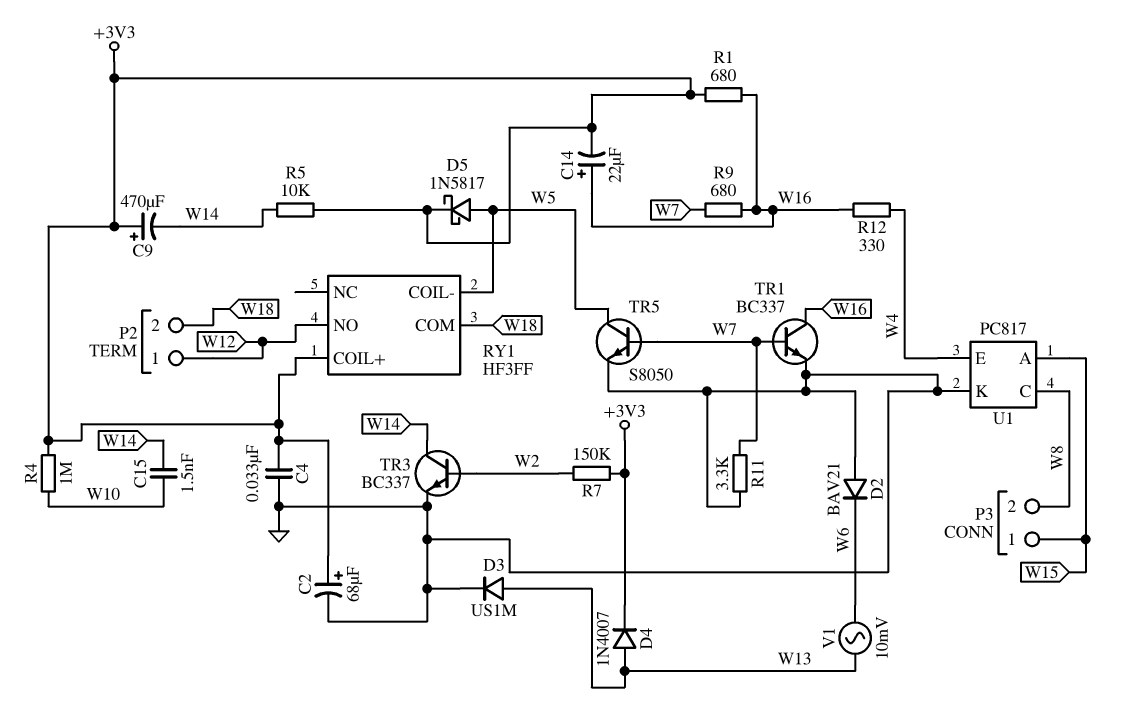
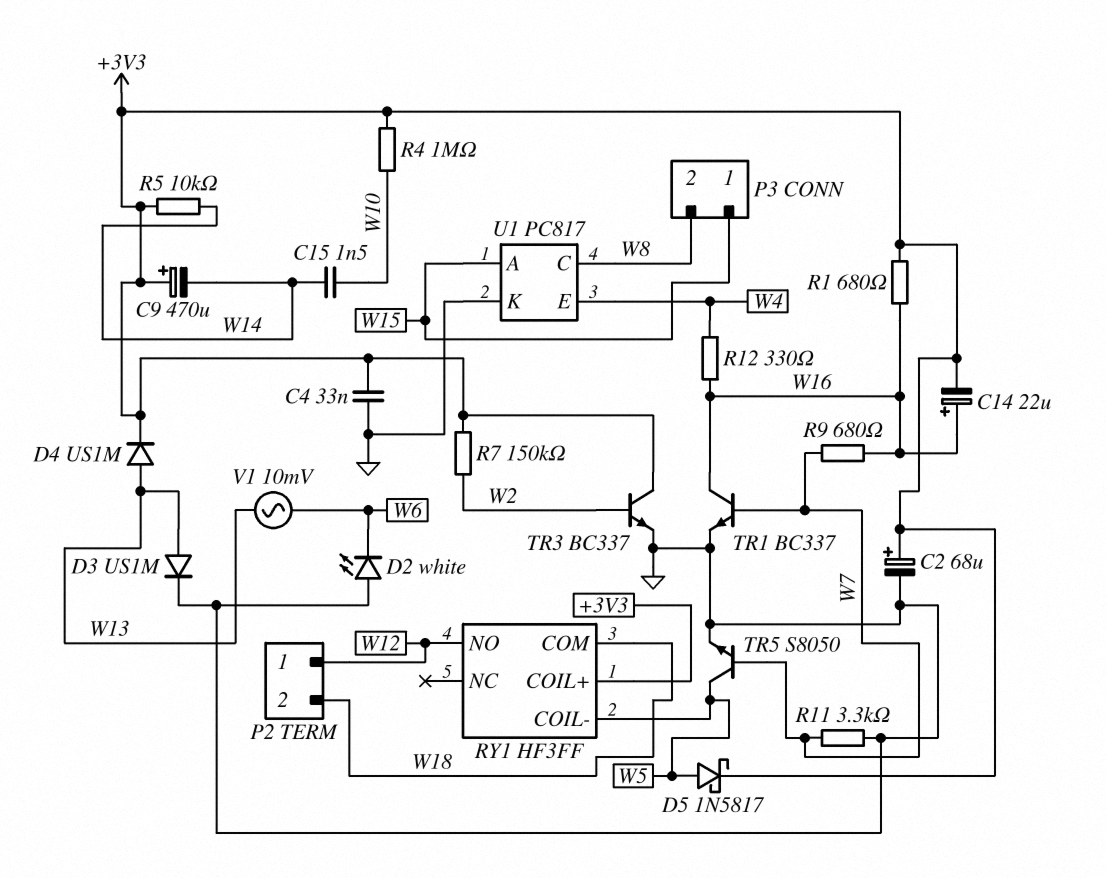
D2: diode BAV21 (A GND, K W6) -> LED white (A GND, K W6)
D4: diode 1N4007 (A W13, K +3V3) -> diode US1M (A W13, K +3V3)
TR3: NPN BC337 (B W2, C W14, E GND) -> NPN BC337 (B W2, C +3V3, E GND)

